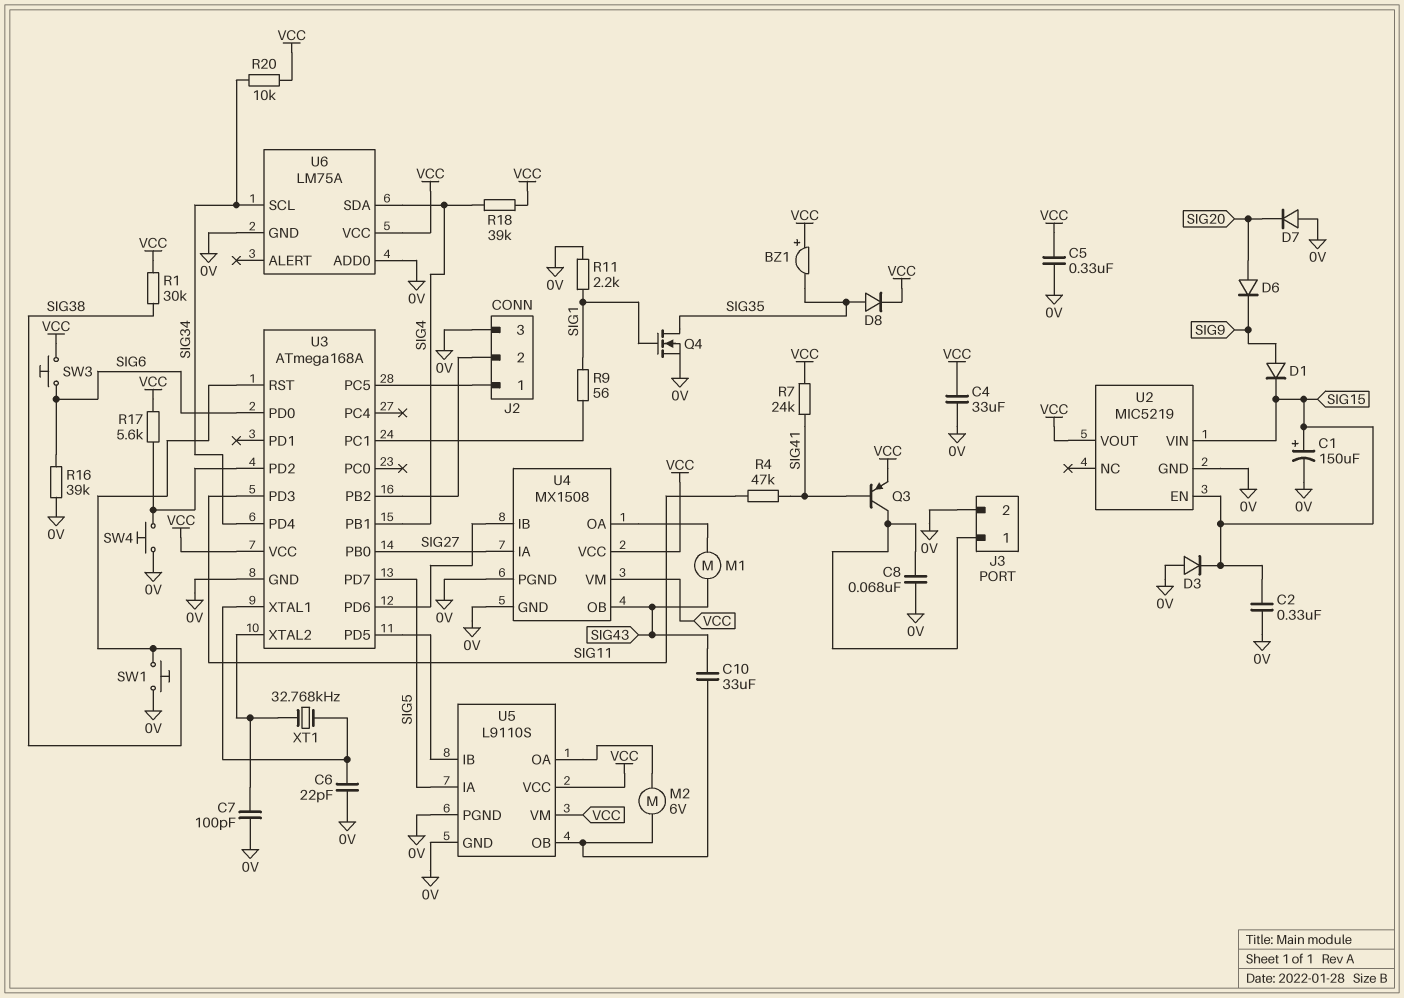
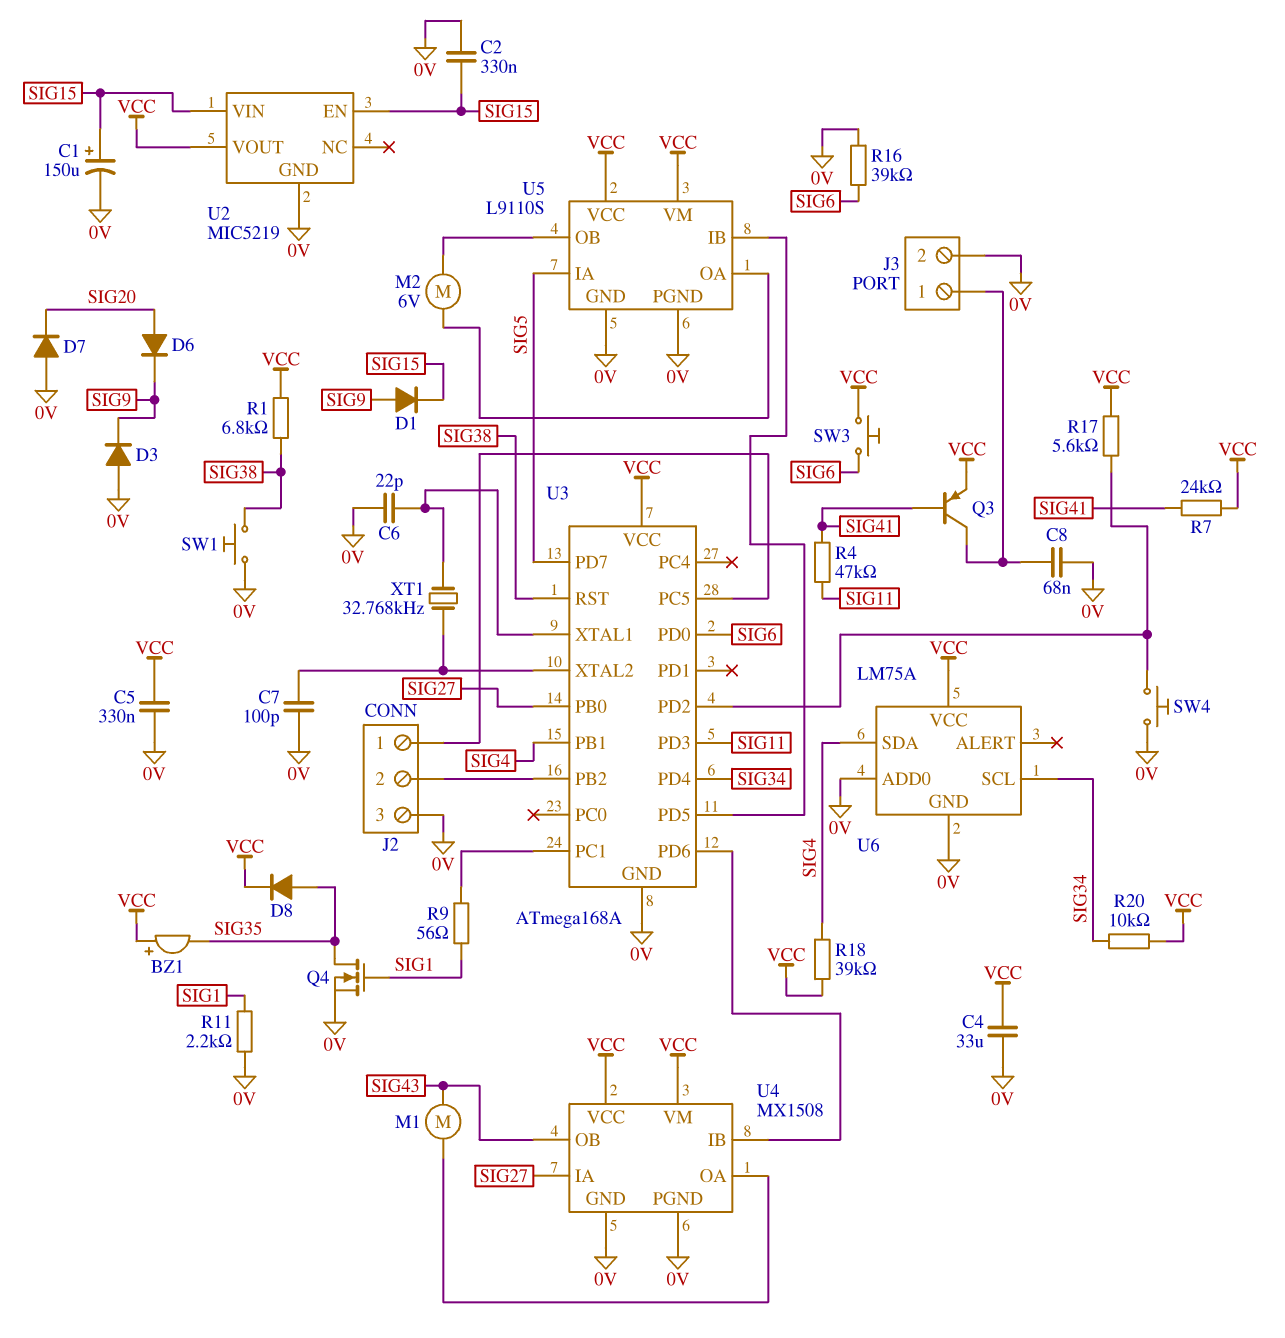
C10: 33uF (SIG43, U5/OB) -> none
D3: diode (A 0V, K SIG15) -> diode (A 0V, K SIG9)
R1: 30k (SIG38, VCC) -> 6.8k (SIG38, VCC)

